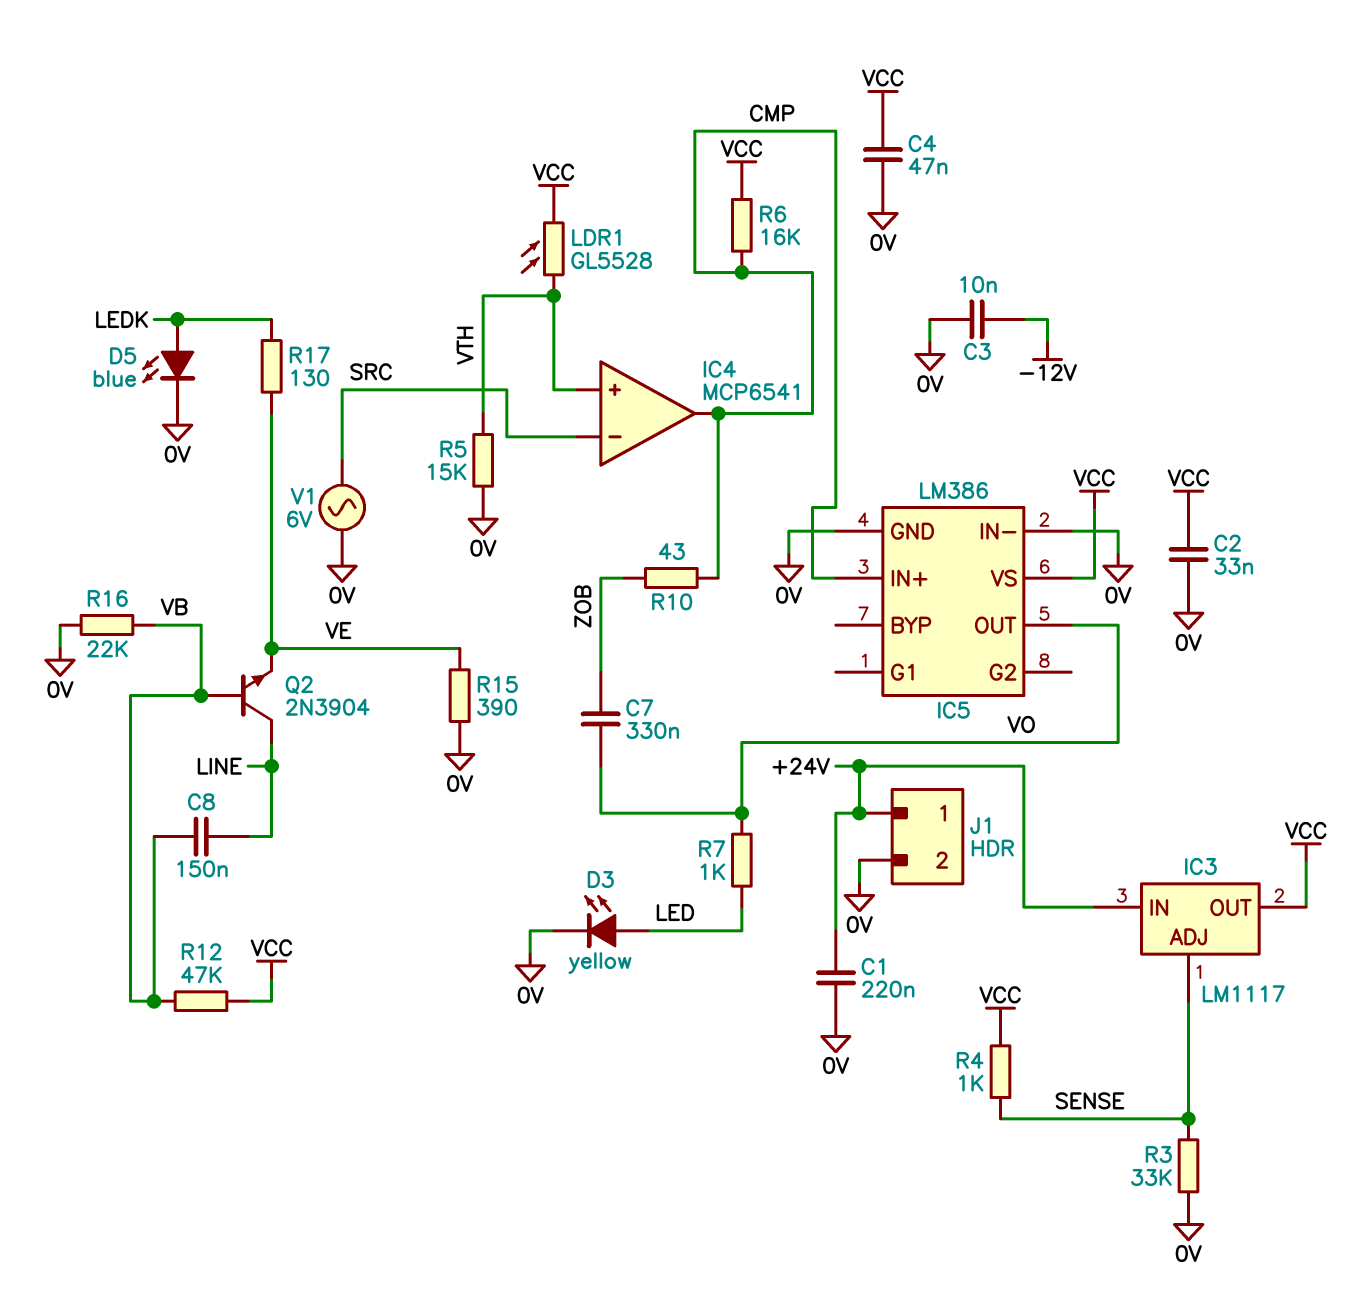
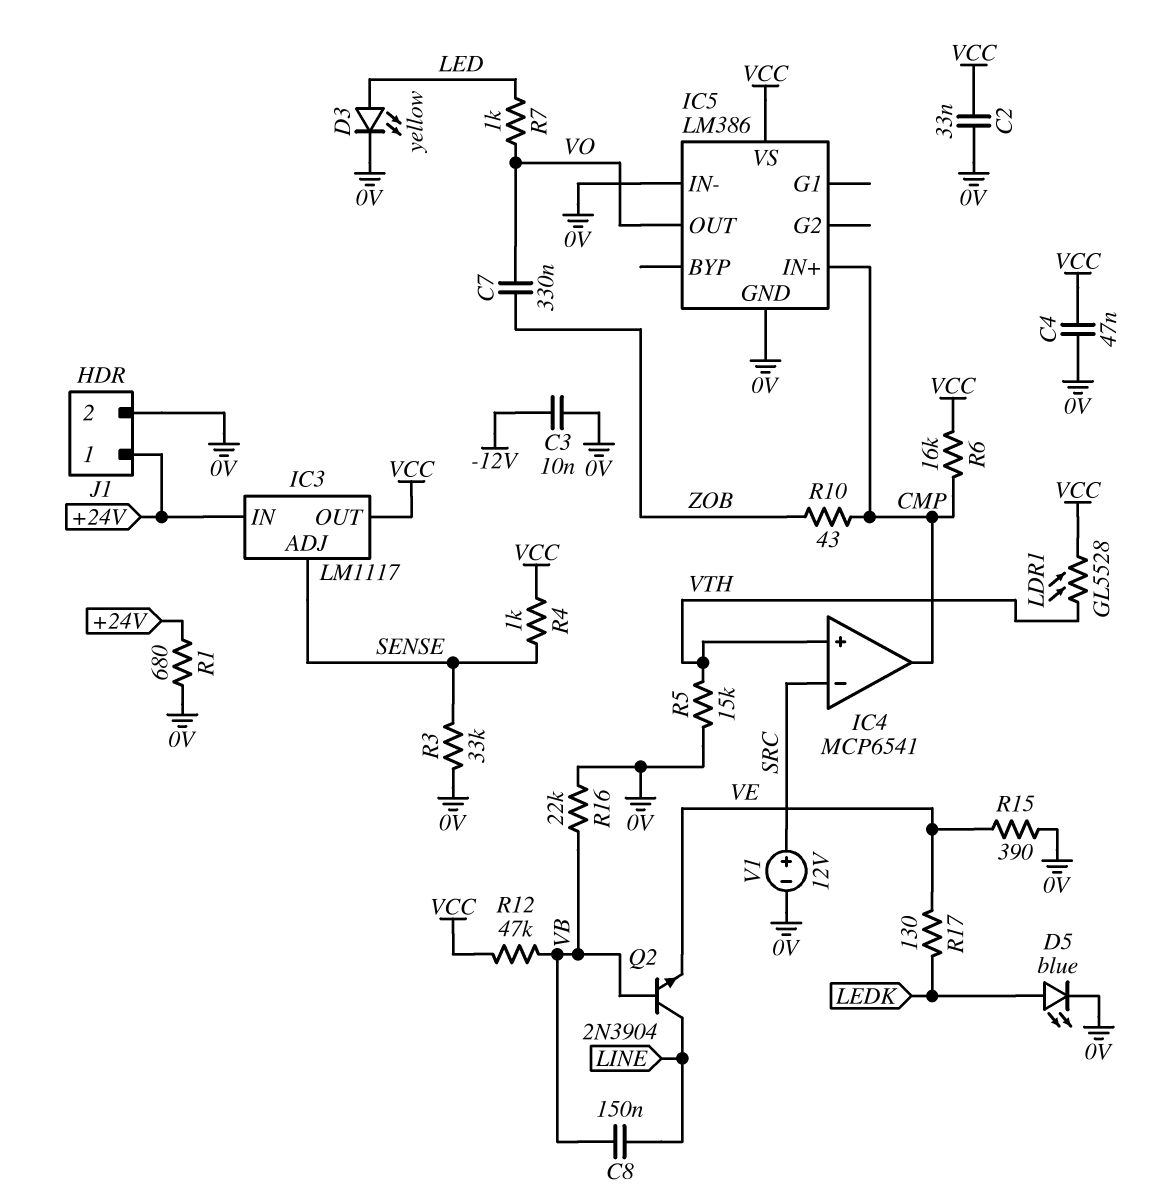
C1: 220nF (+24V, 0V) -> none
R1: none -> 680 (+24V, 0V)
V1: AC 6V (0V, SRC) -> 12V (plus SRC, minus 0V)

